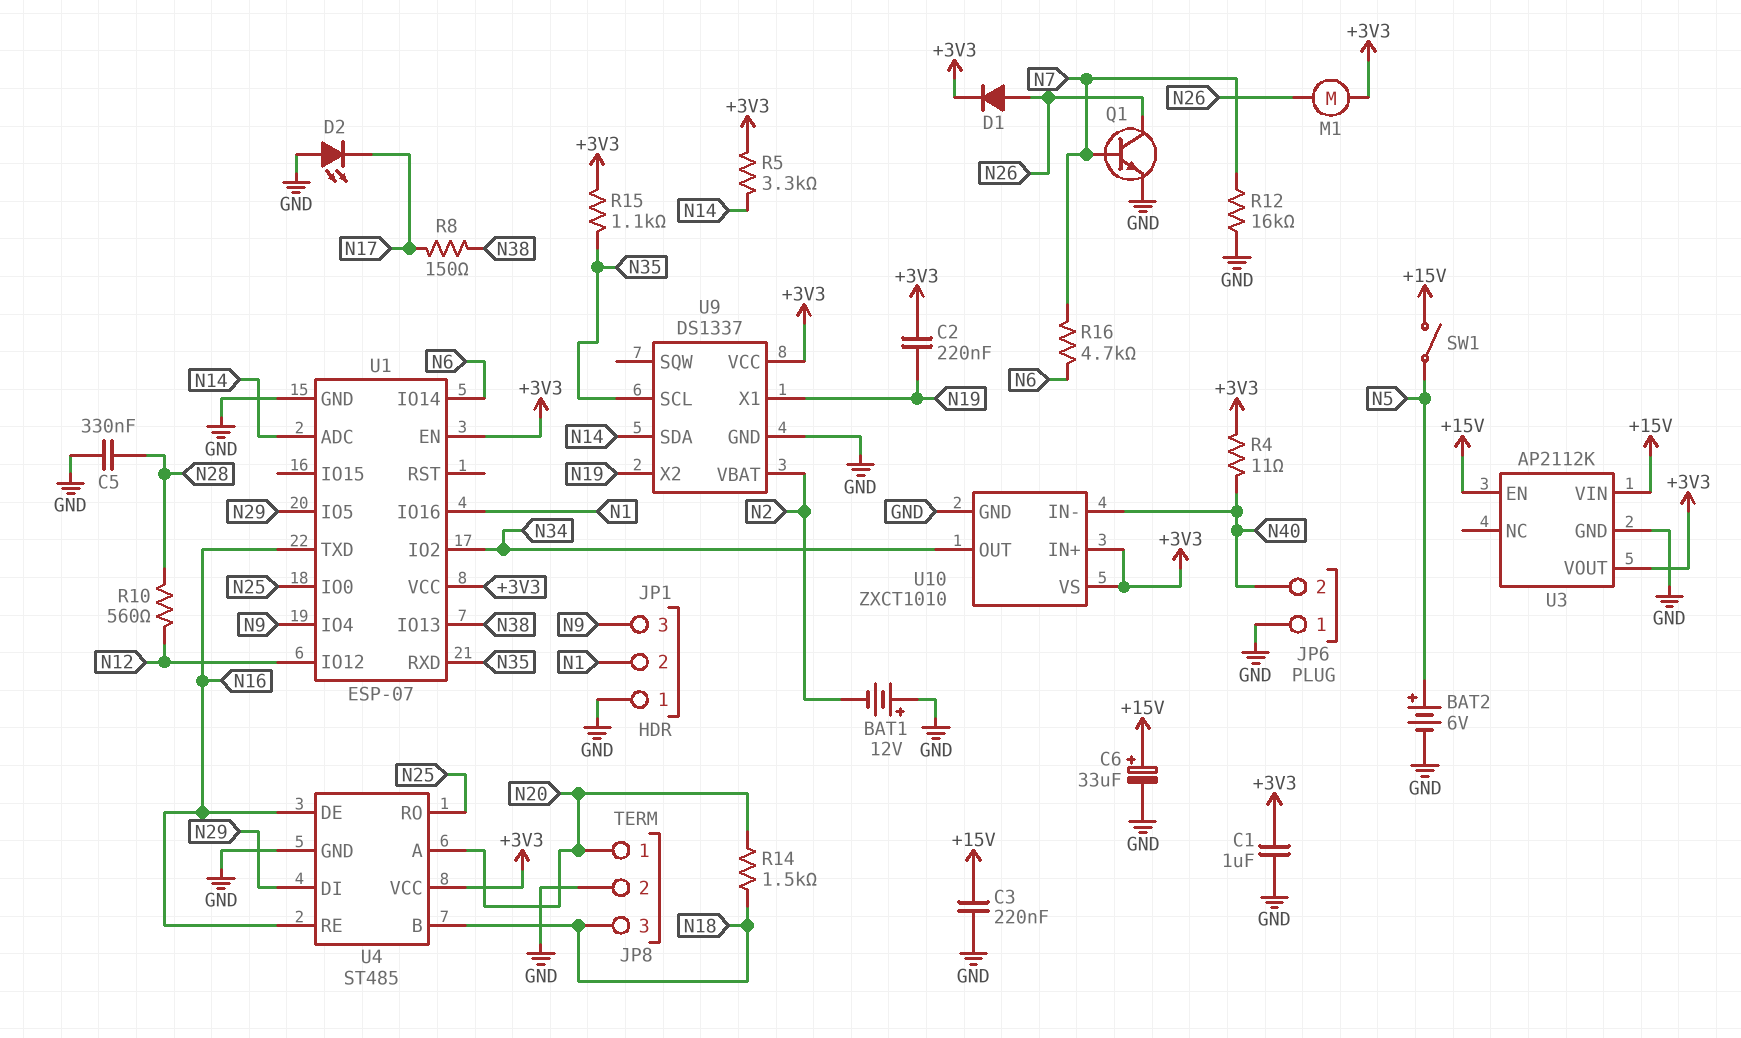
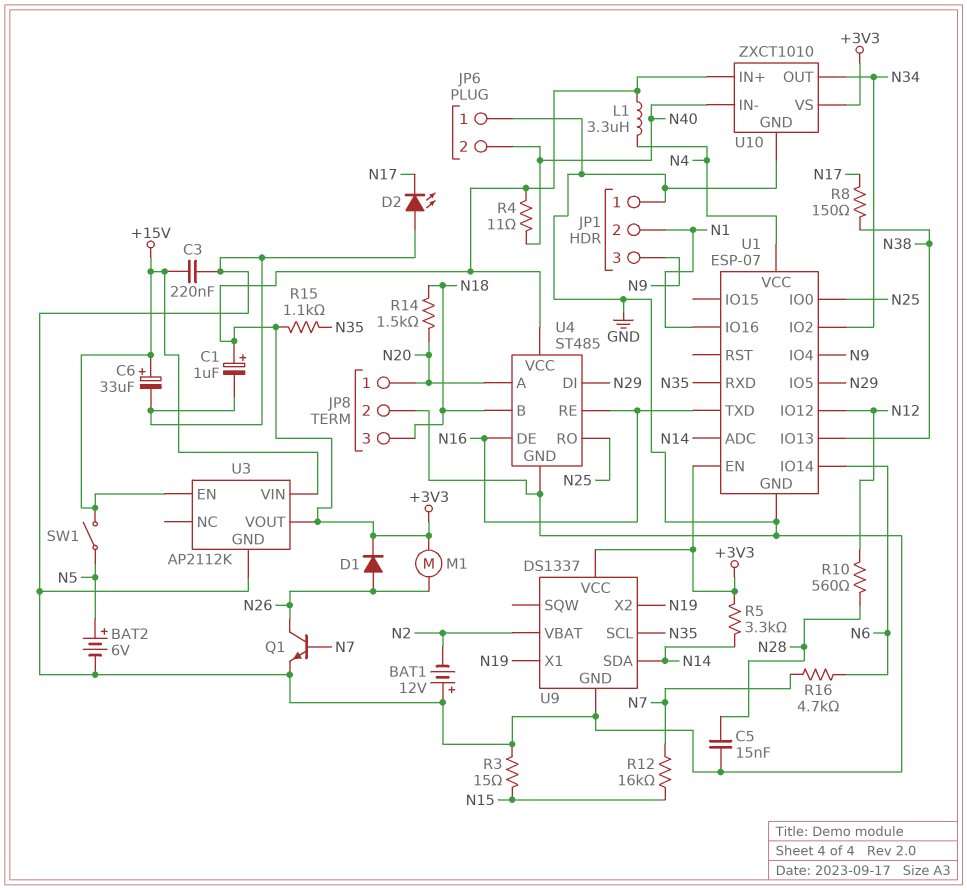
C1: 1uF (+3V3, GND) -> 1uF (plus +3V3, minus GND)
C2: 220nF (+3V3, N19) -> none
C5: 330nF (GND, N28) -> 15nF (GND, N28)
L1: none -> 3.3uH (+3V3, N4)
R3: none -> 15 (GND, N15)
R12: 16k (GND, N7) -> 16k (N7, N15)
U1 pin VCC: +3V3 -> N4

